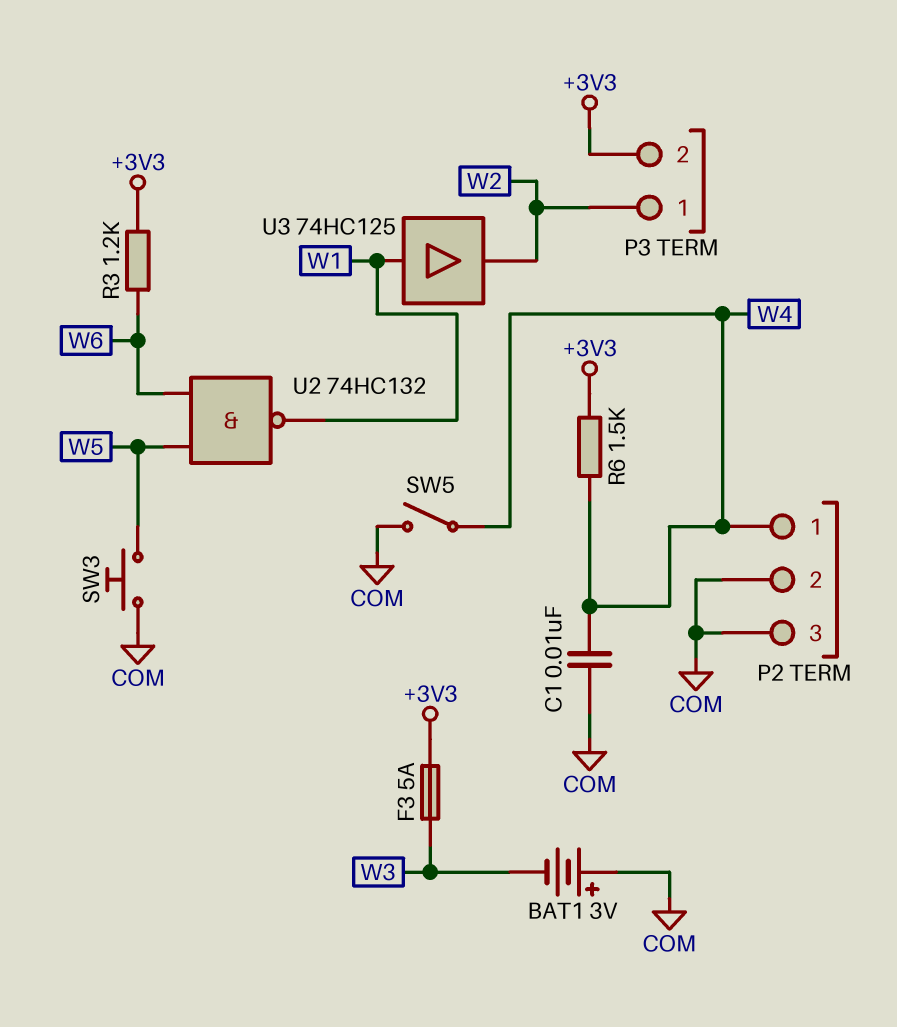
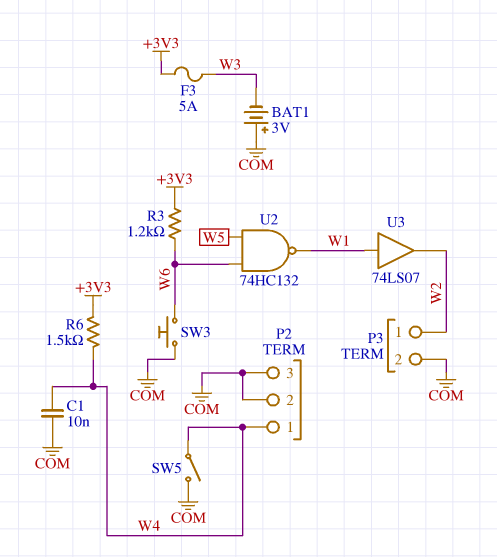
P3 pin 2: +3V3 -> COM
SW3: button (COM, W5) -> button (COM, W6)
U3: buffer 74HC125 (in W1, out W2) -> buffer 74LS07 (in W1, out W2)

